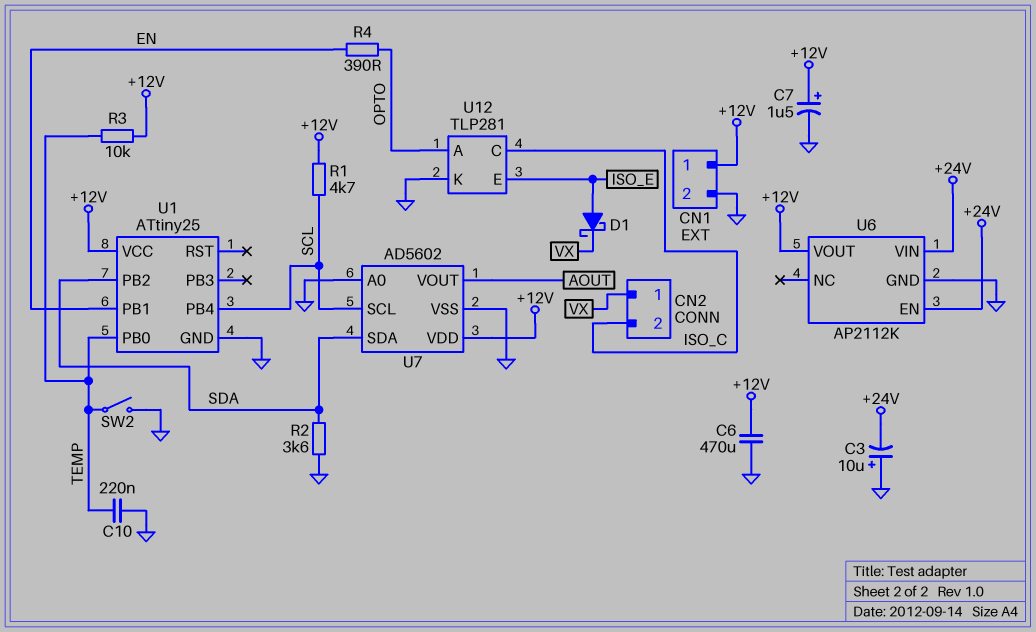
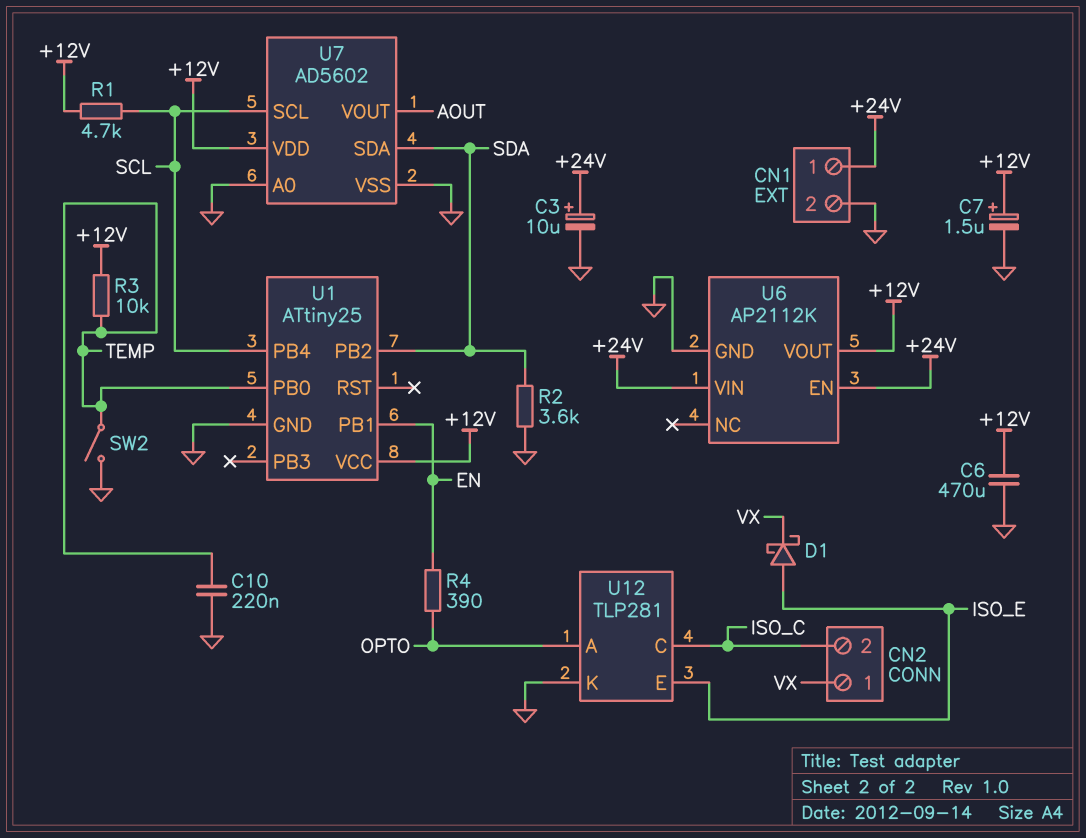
C3: 10uF (plus GND, minus +24V) -> 10uF (plus +24V, minus GND)
CN1 pin 1: +12V -> +24V

